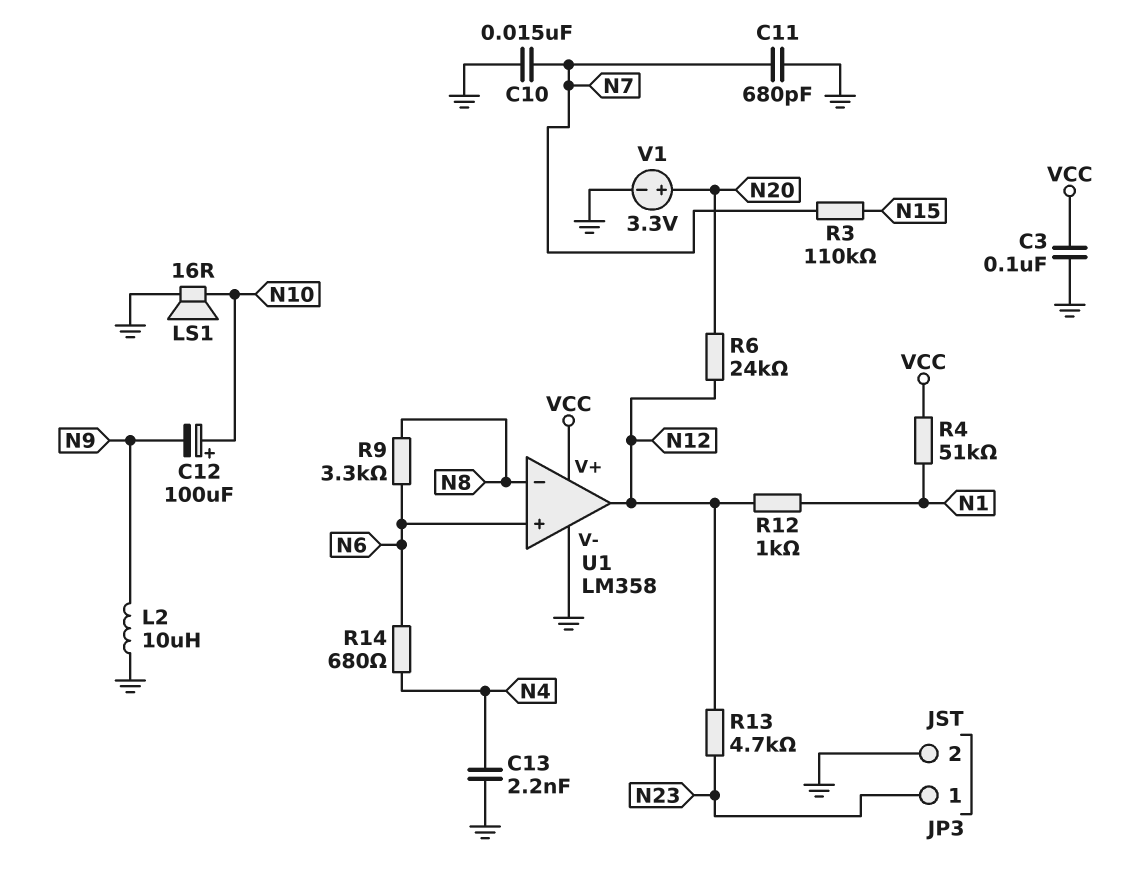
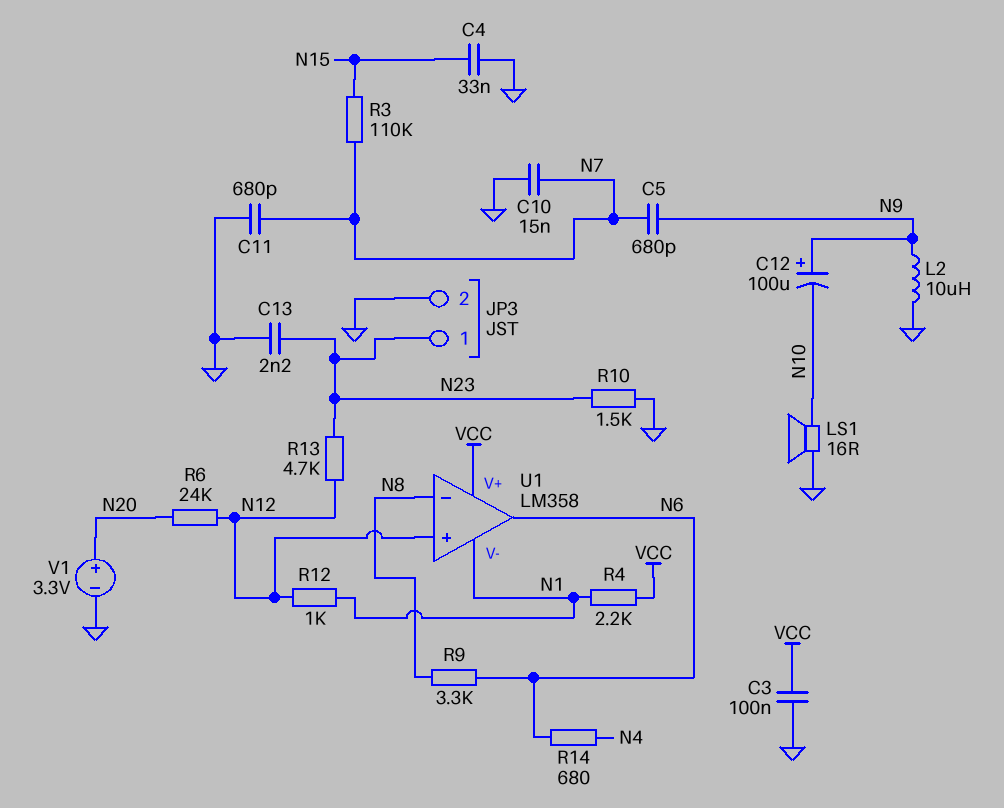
C4: none -> 33nF (GND, N15)
C5: none -> 680pF (N7, N9)
C12: 100uF (plus N10, minus N9) -> 100uF (plus N9, minus N10)
C13: 2.2nF (GND, N4) -> 2.2nF (GND, N23)
R4: 51k (N1, VCC) -> 2.2k (N1, VCC)
R10: none -> 1.5k (GND, N23)
U1 pin V-: GND -> N1
U1 pin in+: N6 -> N12
U1 pin out: N12 -> N6

